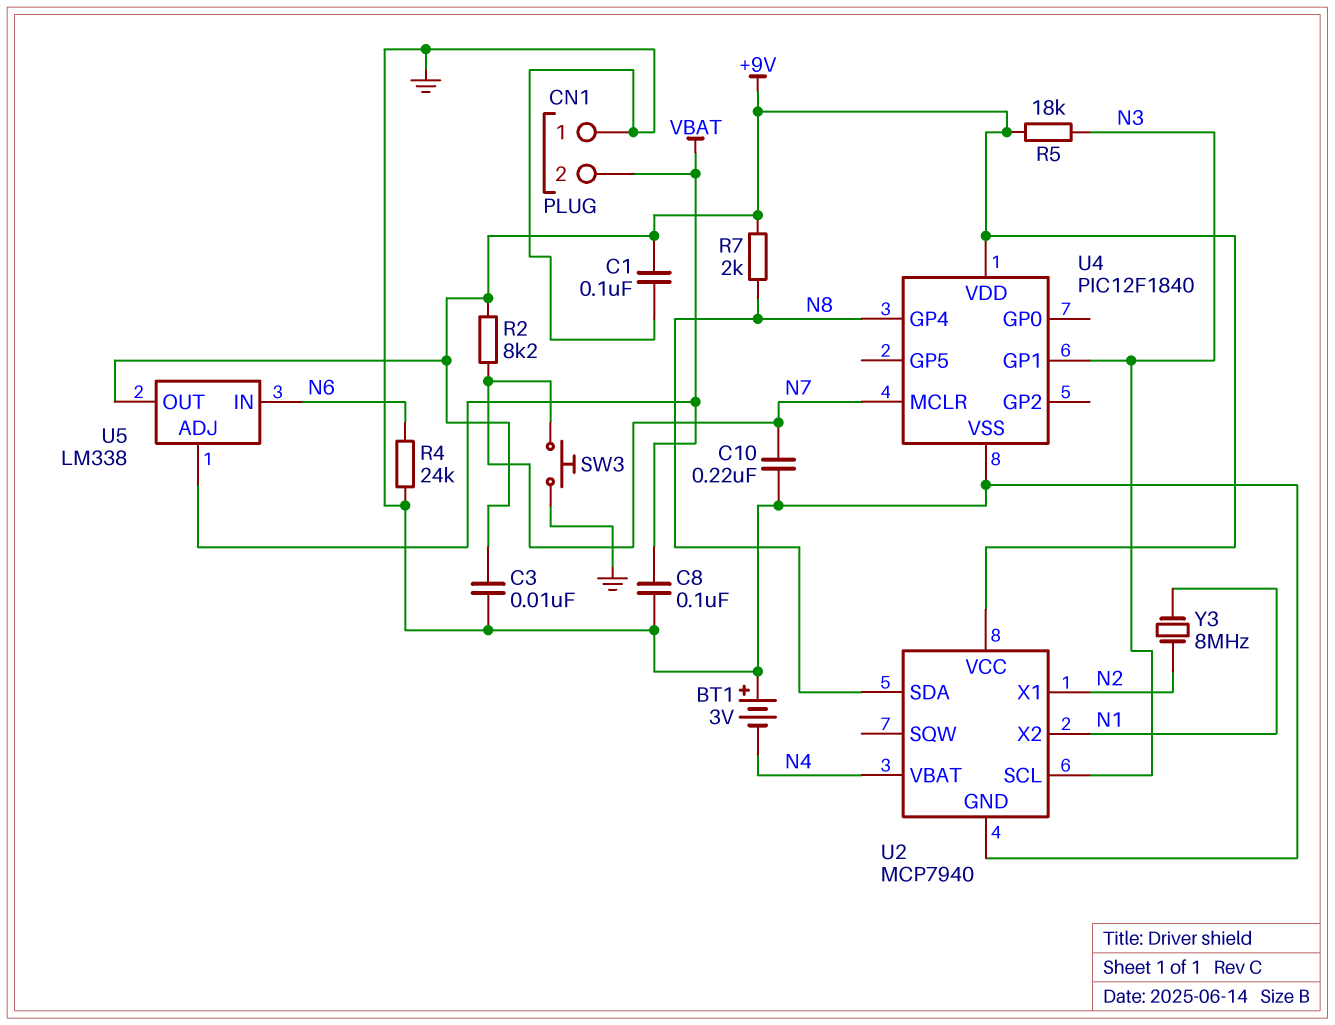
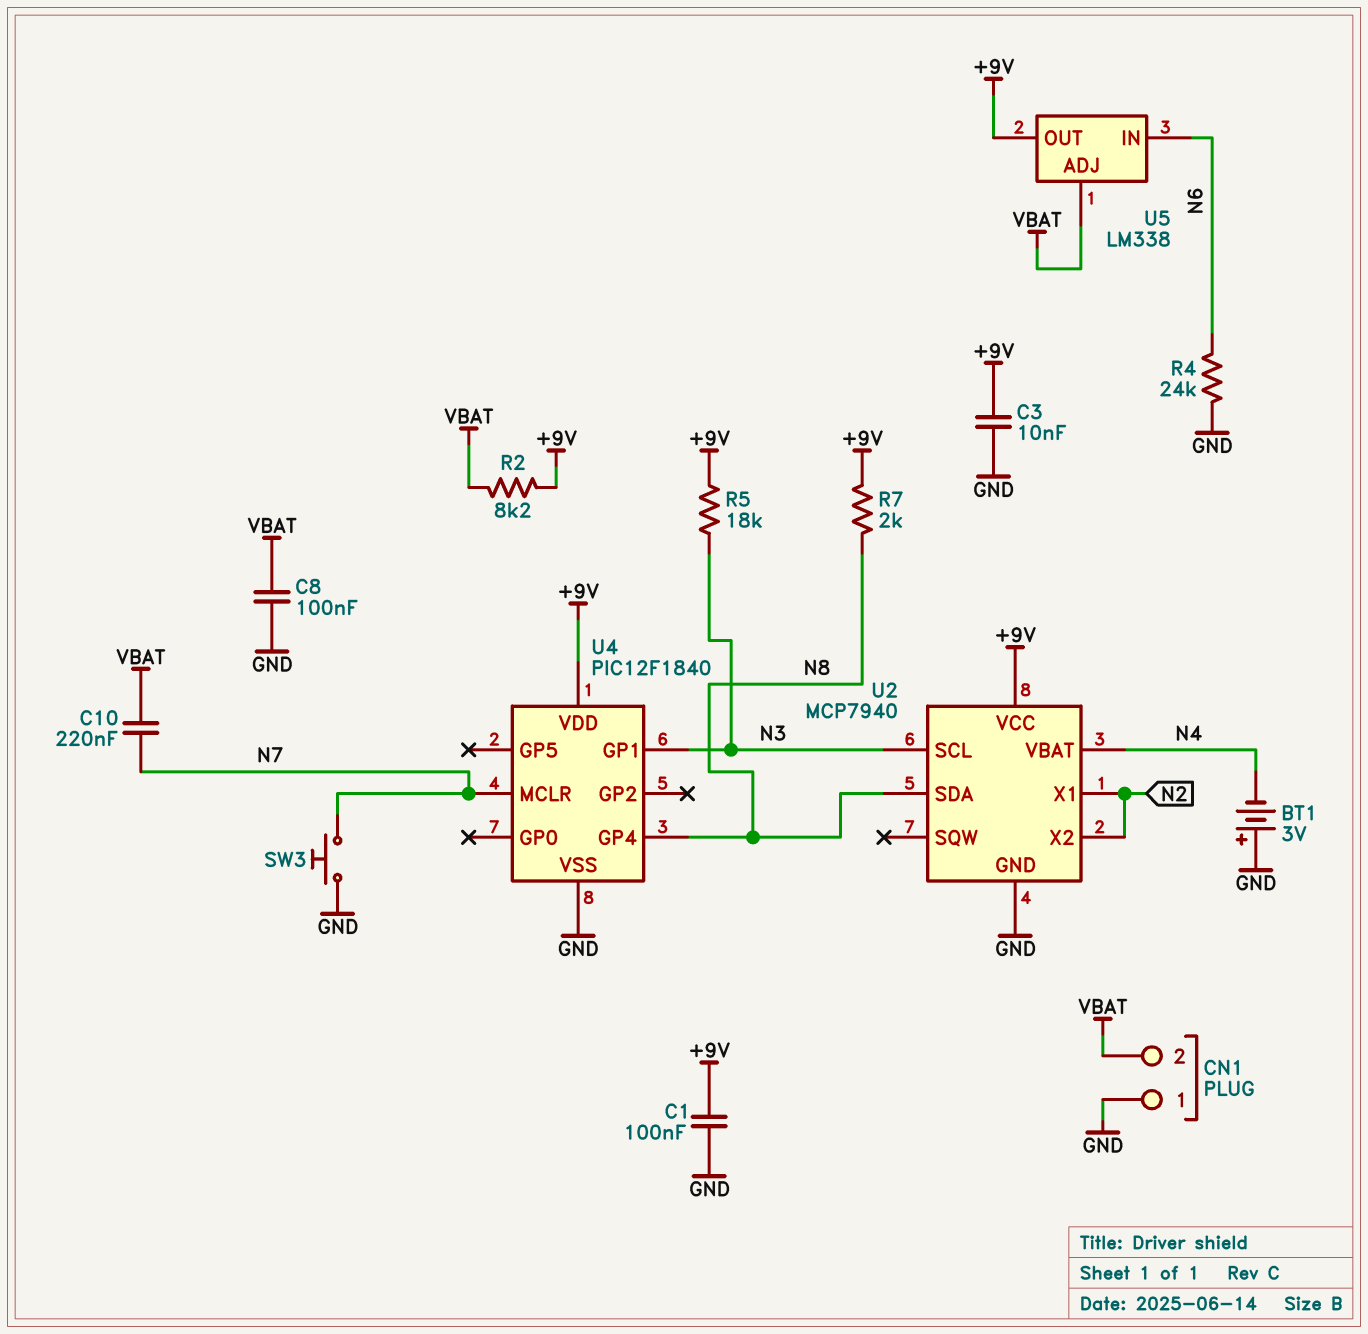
C10: 220nF (GND, N7) -> 220nF (N7, VBAT)
R2: 8.2k (+9V, N7) -> 8.2k (+9V, VBAT)
U2 pin X2: N1 -> N2
Y3: 8MHz (N1, N2) -> none

